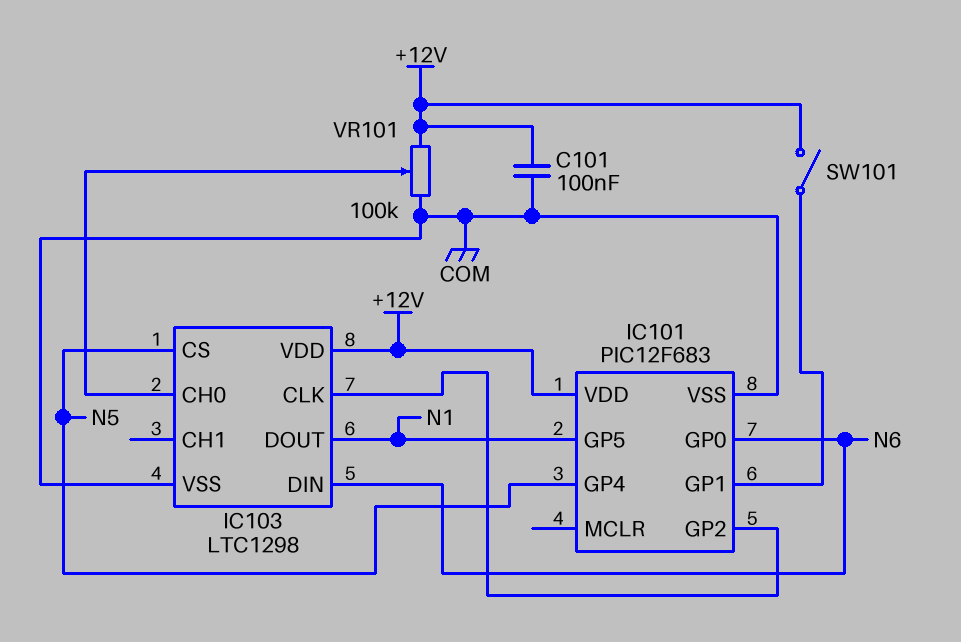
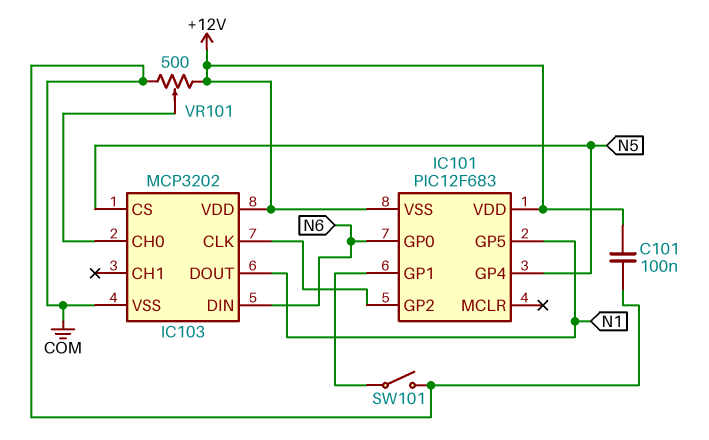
IC101 pin VSS: COM -> +12V
IC103: LTC1298 -> MCP3202
SW101: switch (+12V, IC101/GP1) -> switch (COM, IC101/GP1)
VR101: 100k (+12V, COM, wiper IC103/CH0) -> 500 (+12V, COM, wiper IC103/CH0)

